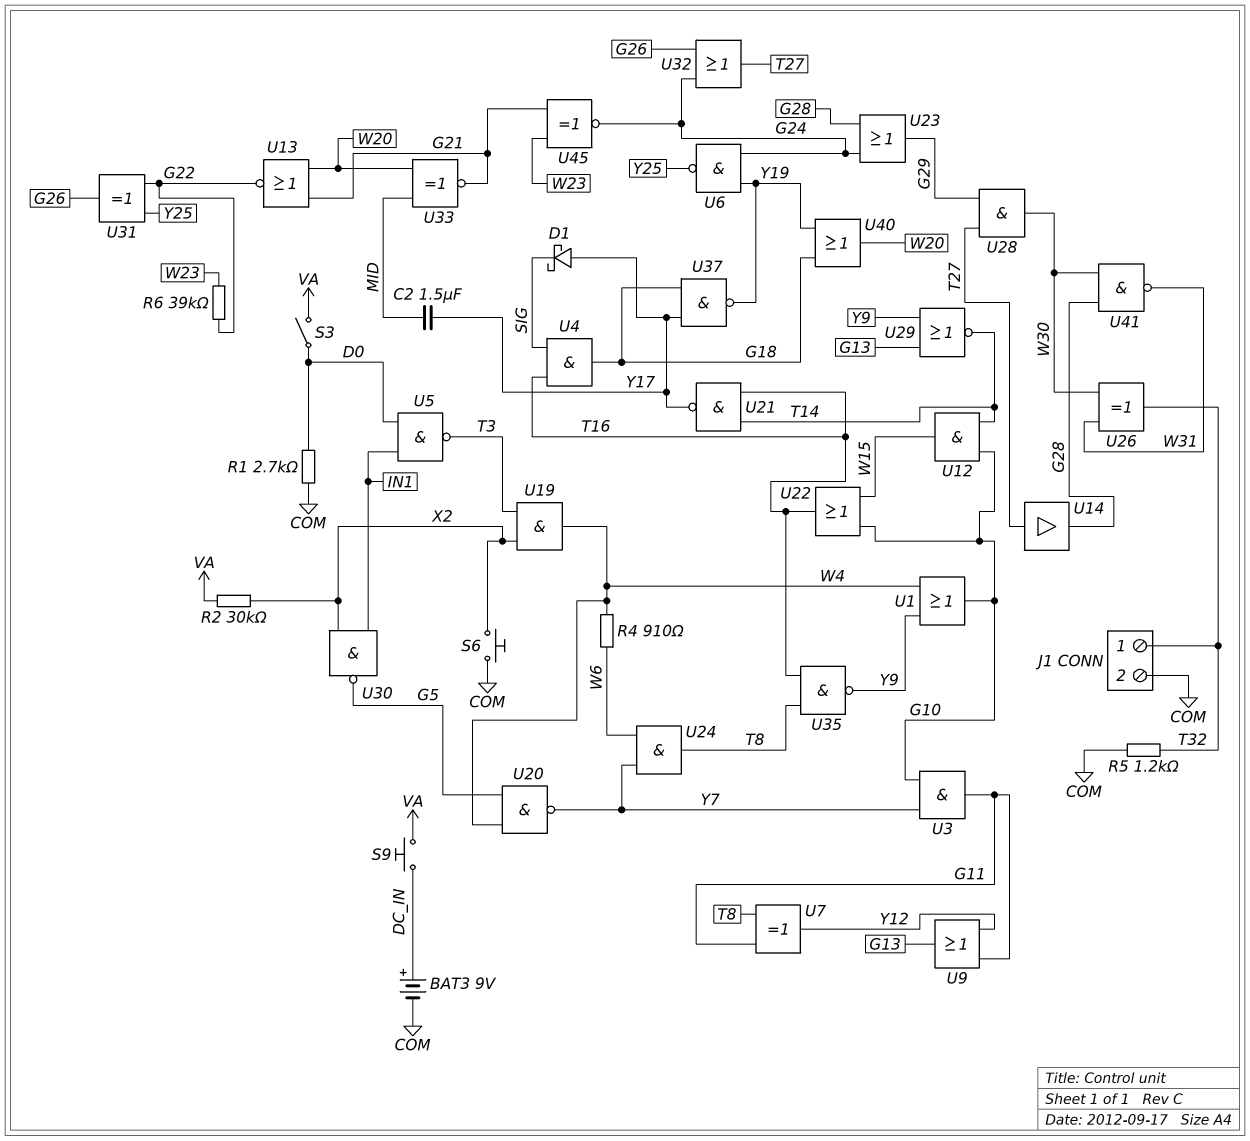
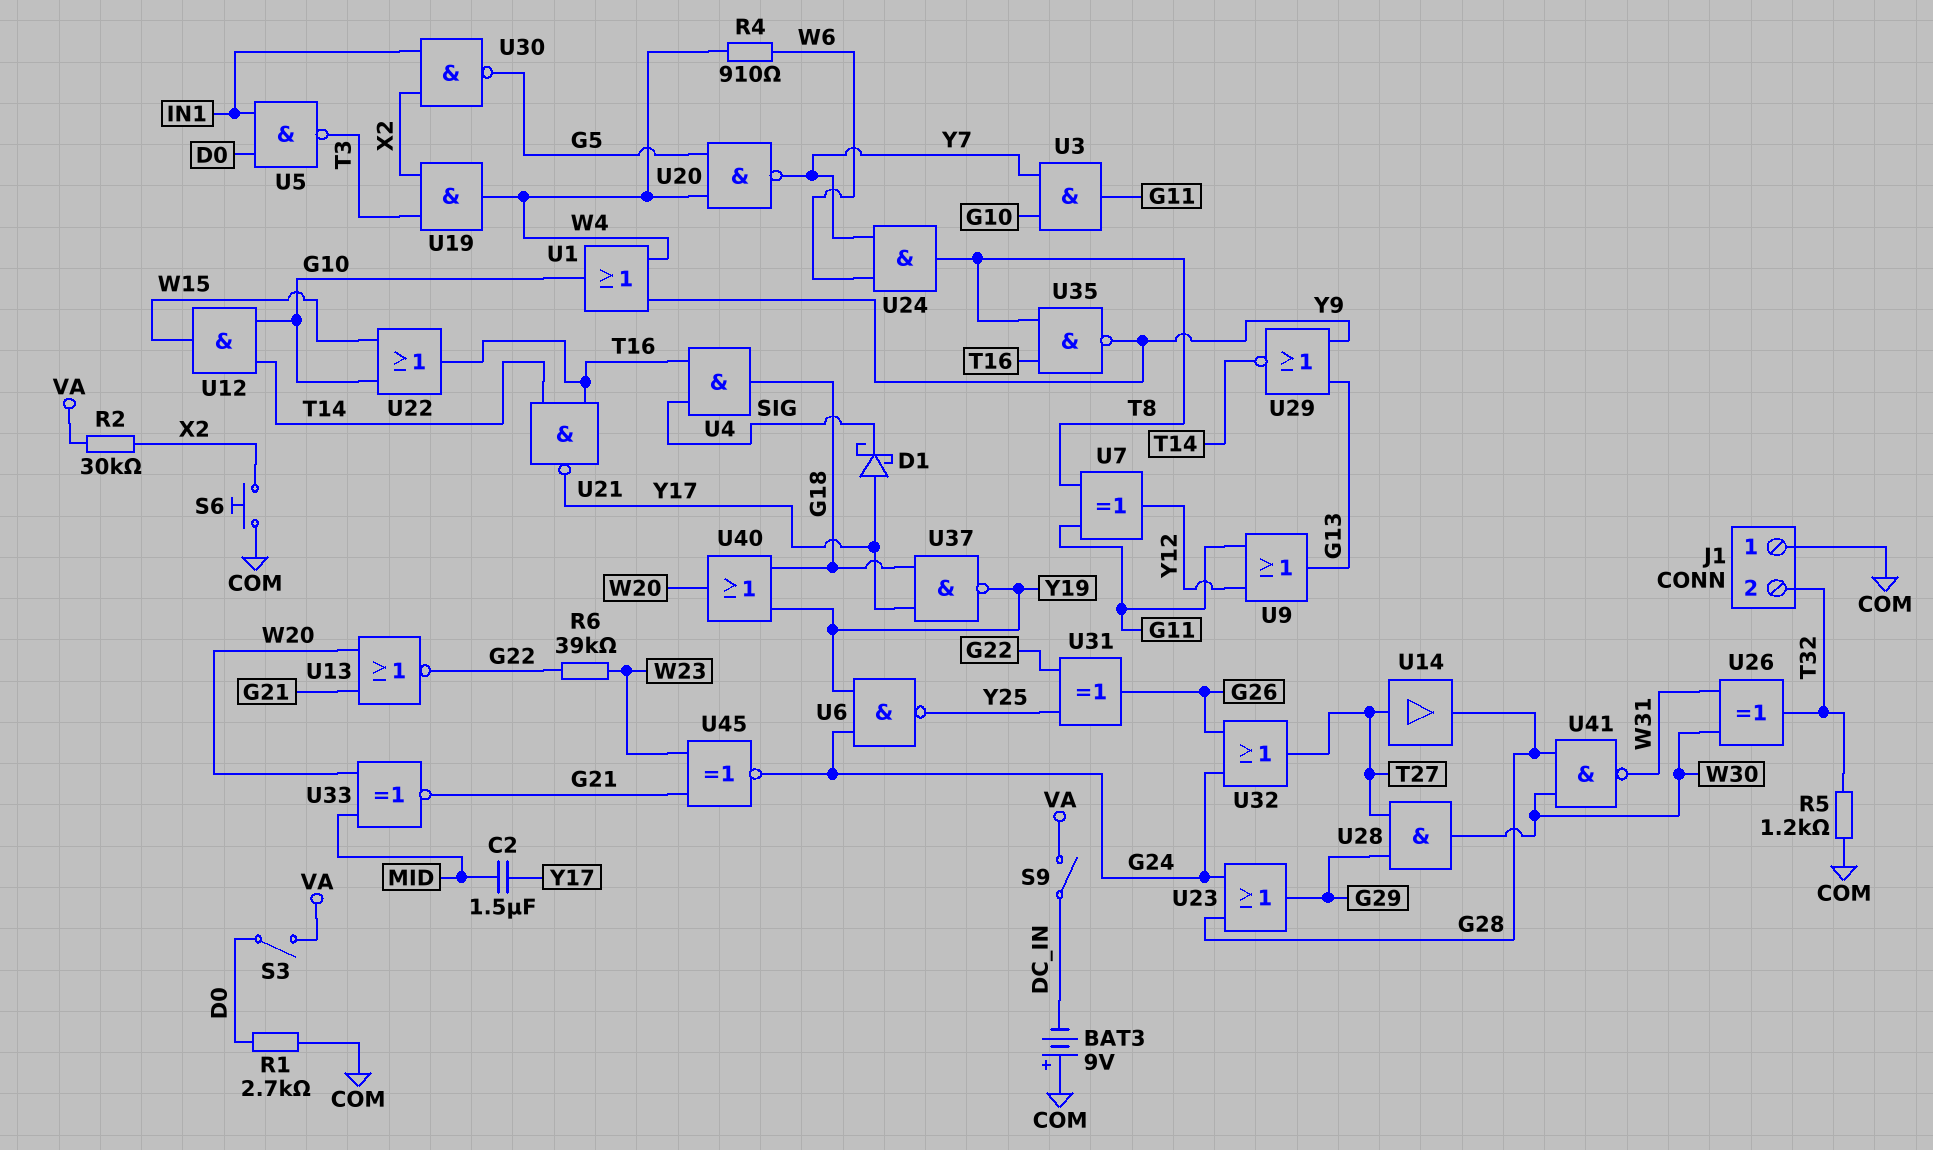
BAT3: 9V (plus DC_IN, minus COM) -> 9V (plus COM, minus DC_IN)
J1 pin 1: T32 -> COM
J1 pin 2: COM -> T32
S9: button (DC_IN, VA) -> switch (DC_IN, VA)

